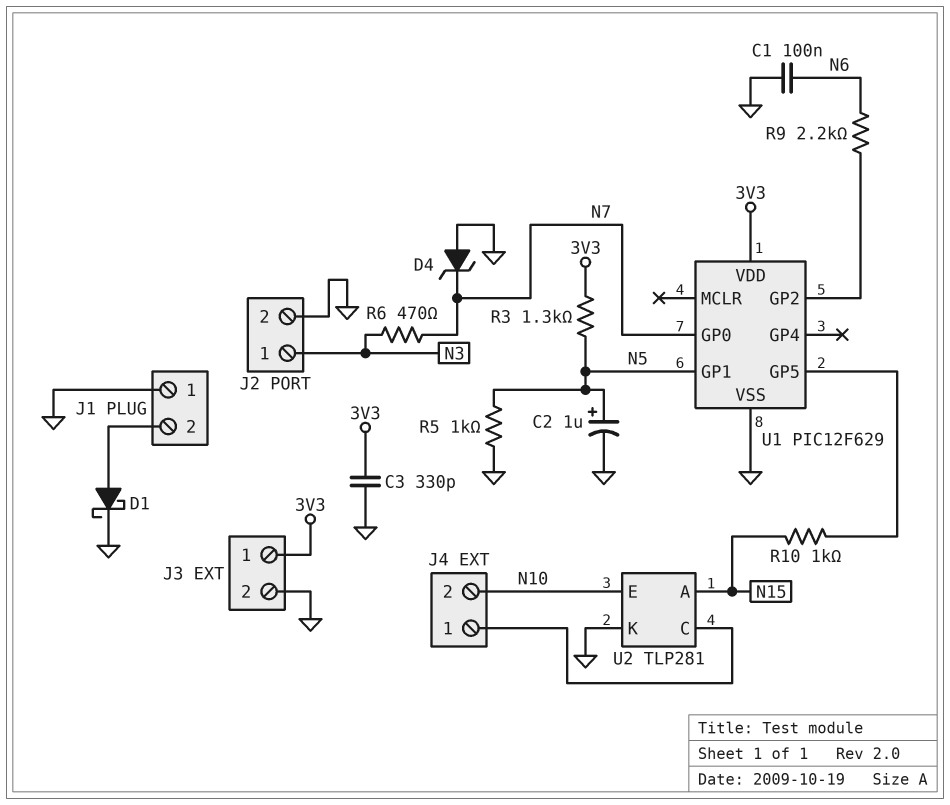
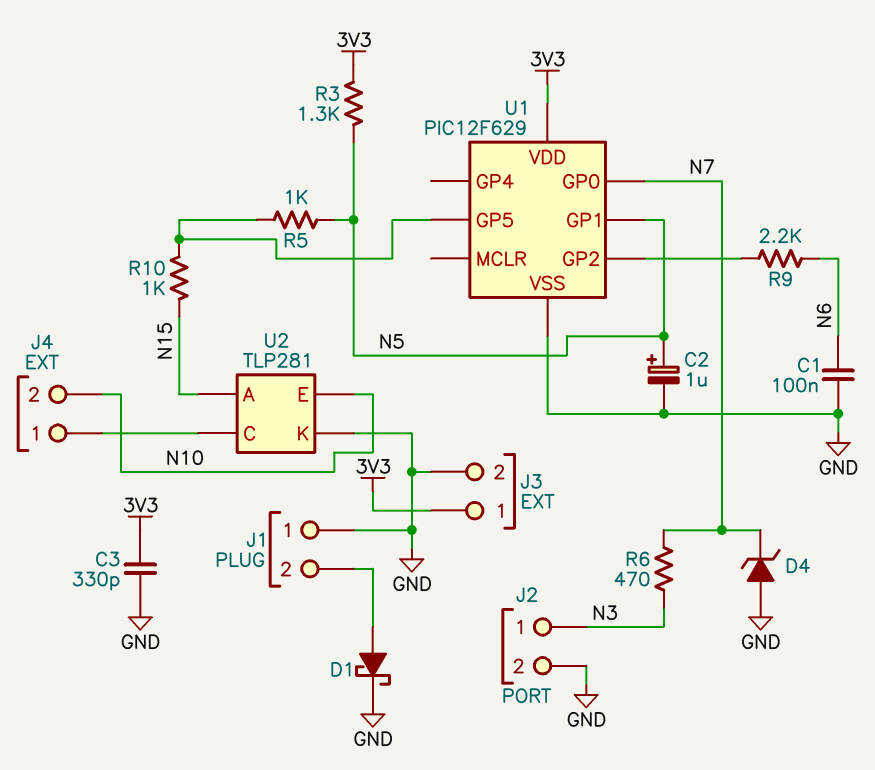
R5: 1k (GND, N5) -> 1k (N5, U1/GP5)

